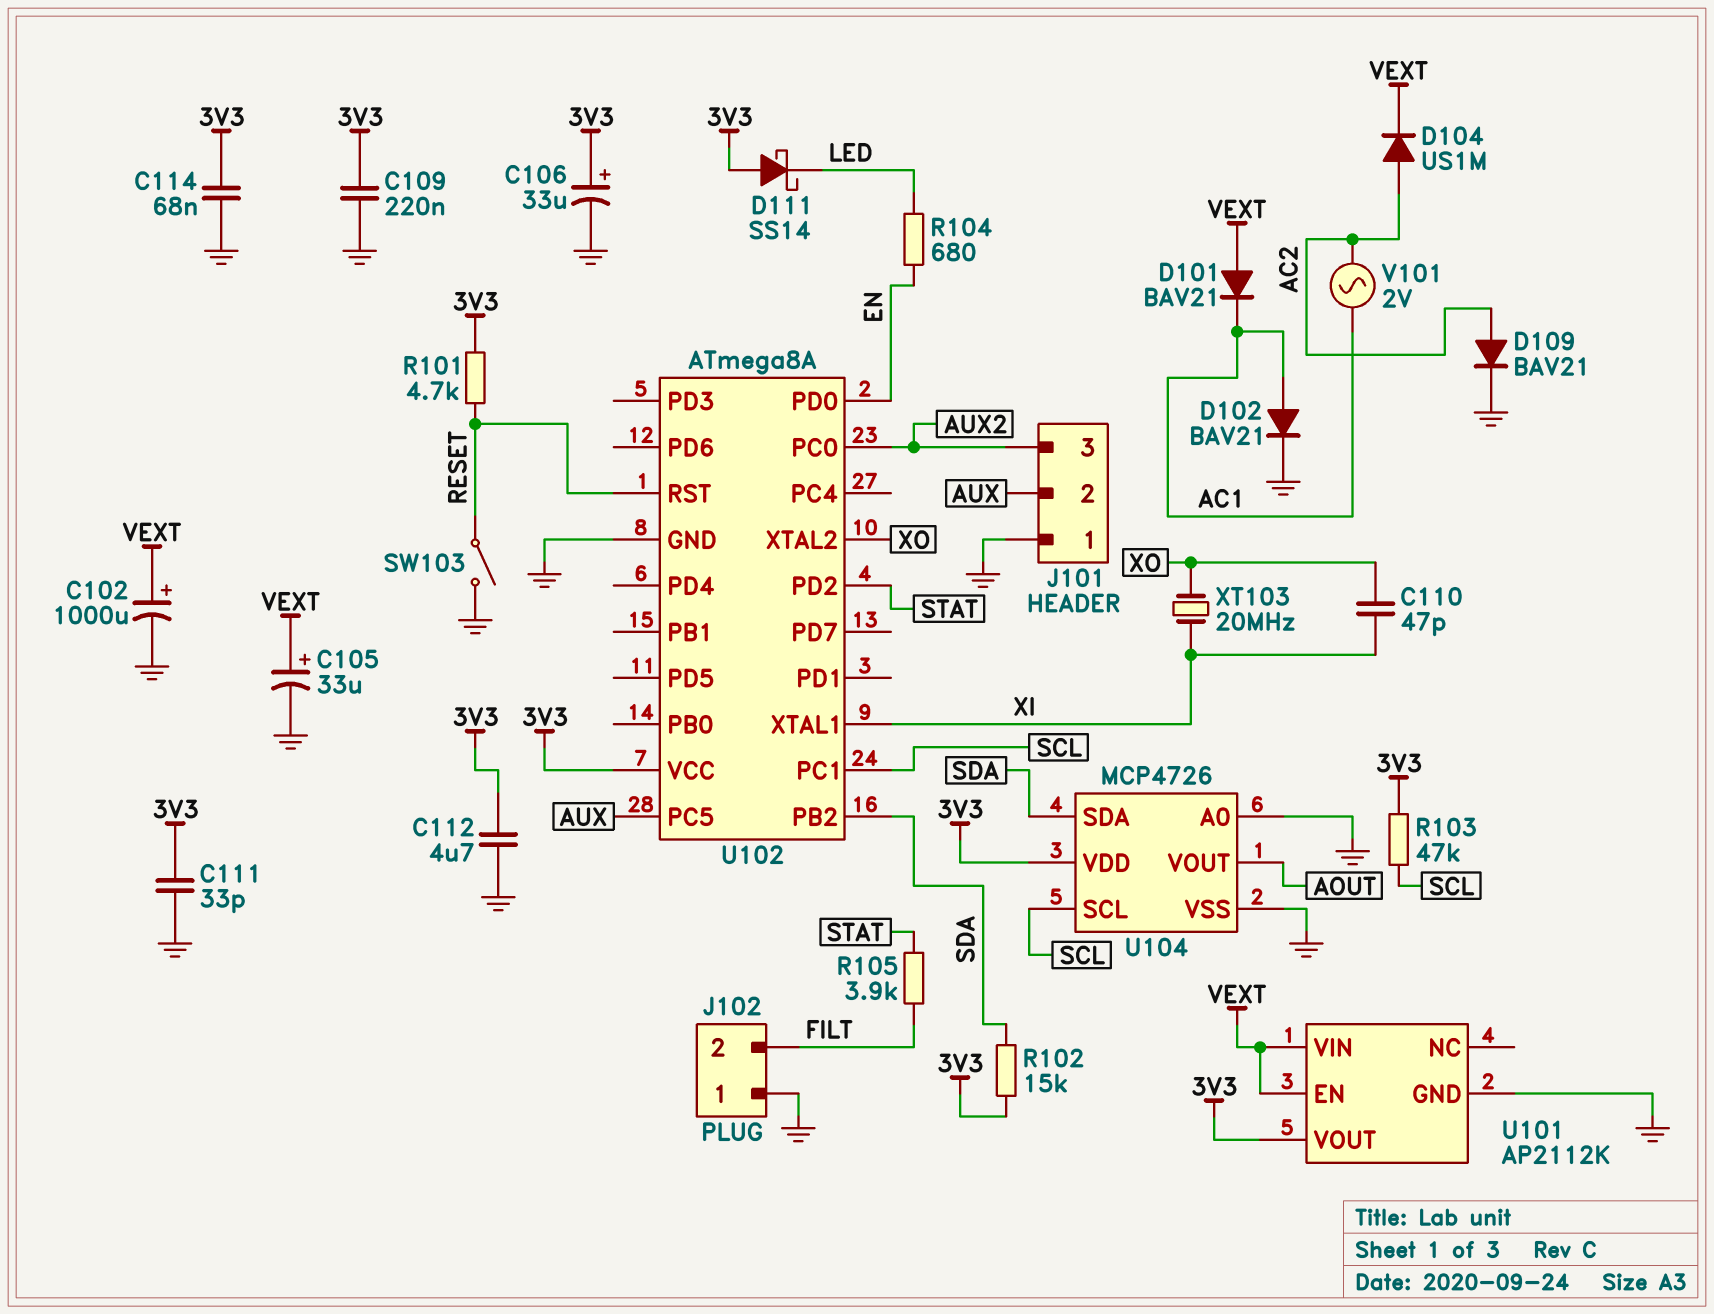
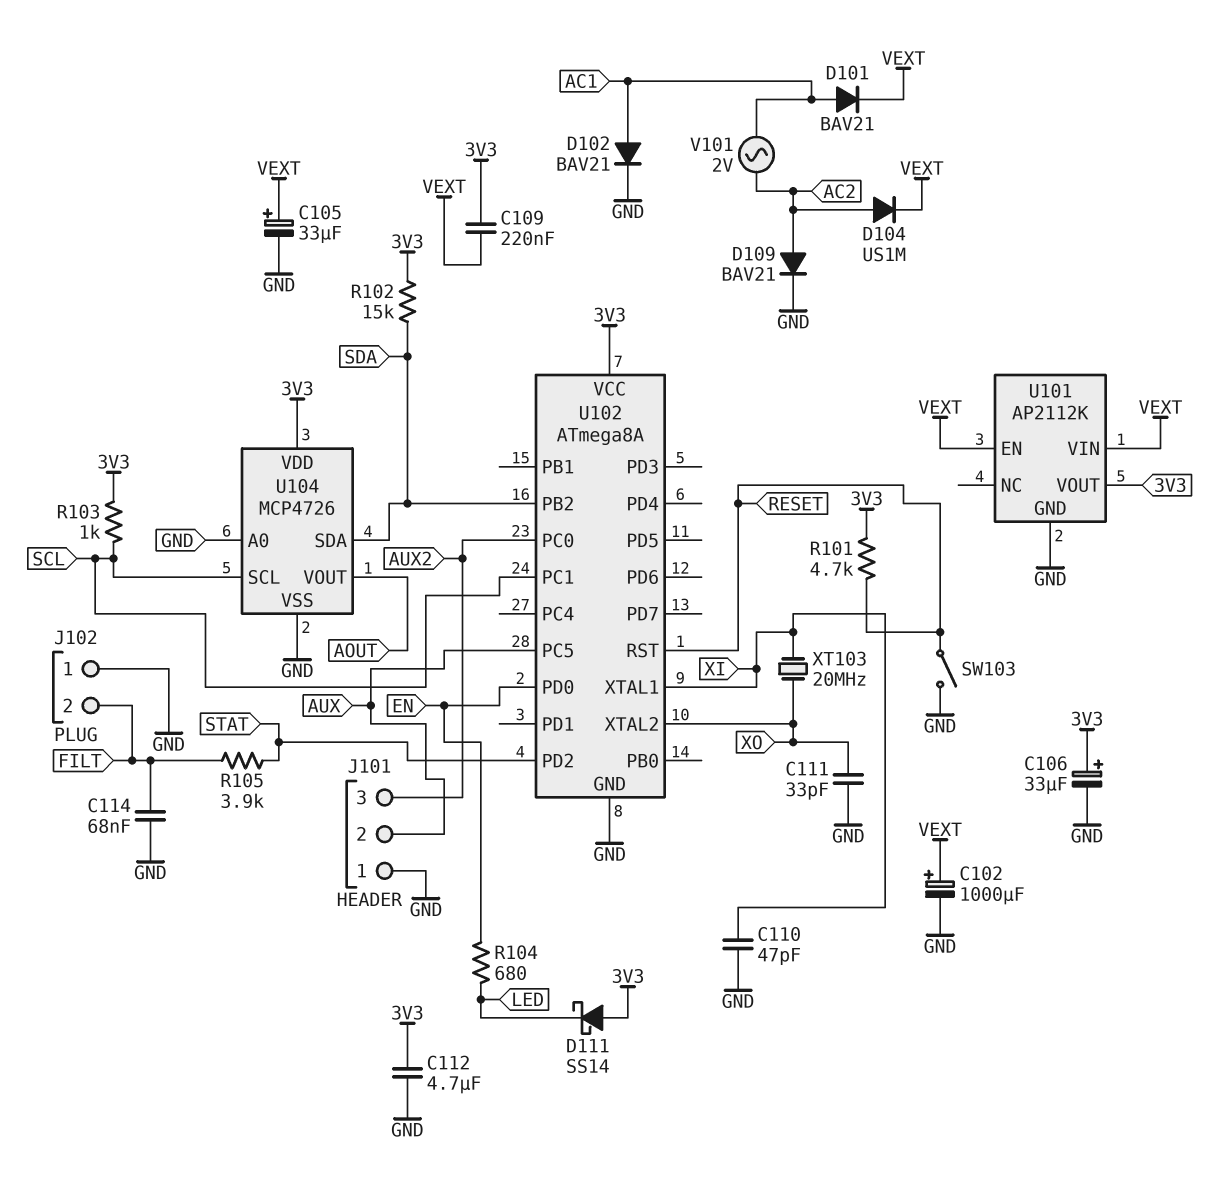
C109: 220nF (3V3, GND) -> 220nF (3V3, VEXT)
C110: 47pF (XI, XO) -> 47pF (GND, XI)
C111: 33pF (3V3, GND) -> 33pF (GND, XO)
C114: 68nF (3V3, GND) -> 68nF (FILT, GND)
D101: diode BAV21 (A VEXT, K AC1) -> diode BAV21 (A AC1, K VEXT)
R103: 47k (3V3, SCL) -> 1k (3V3, SCL)

